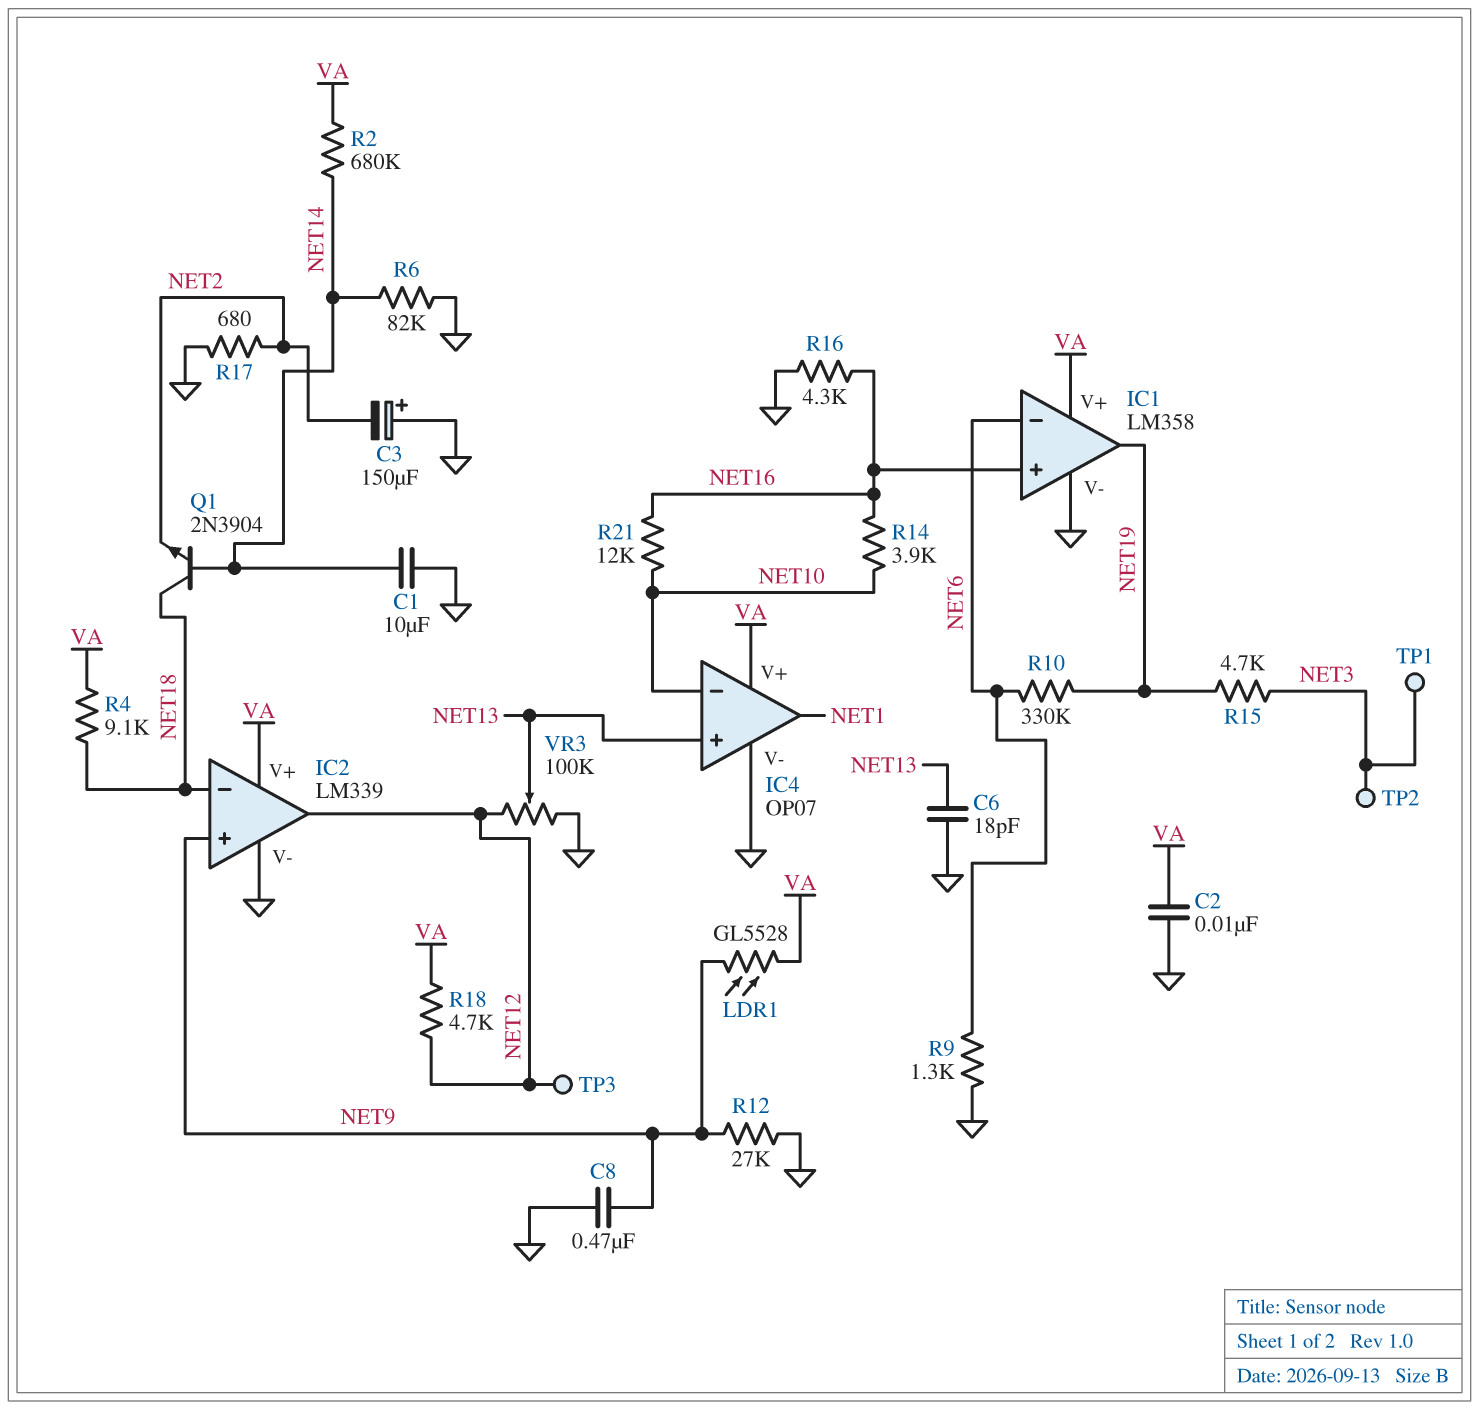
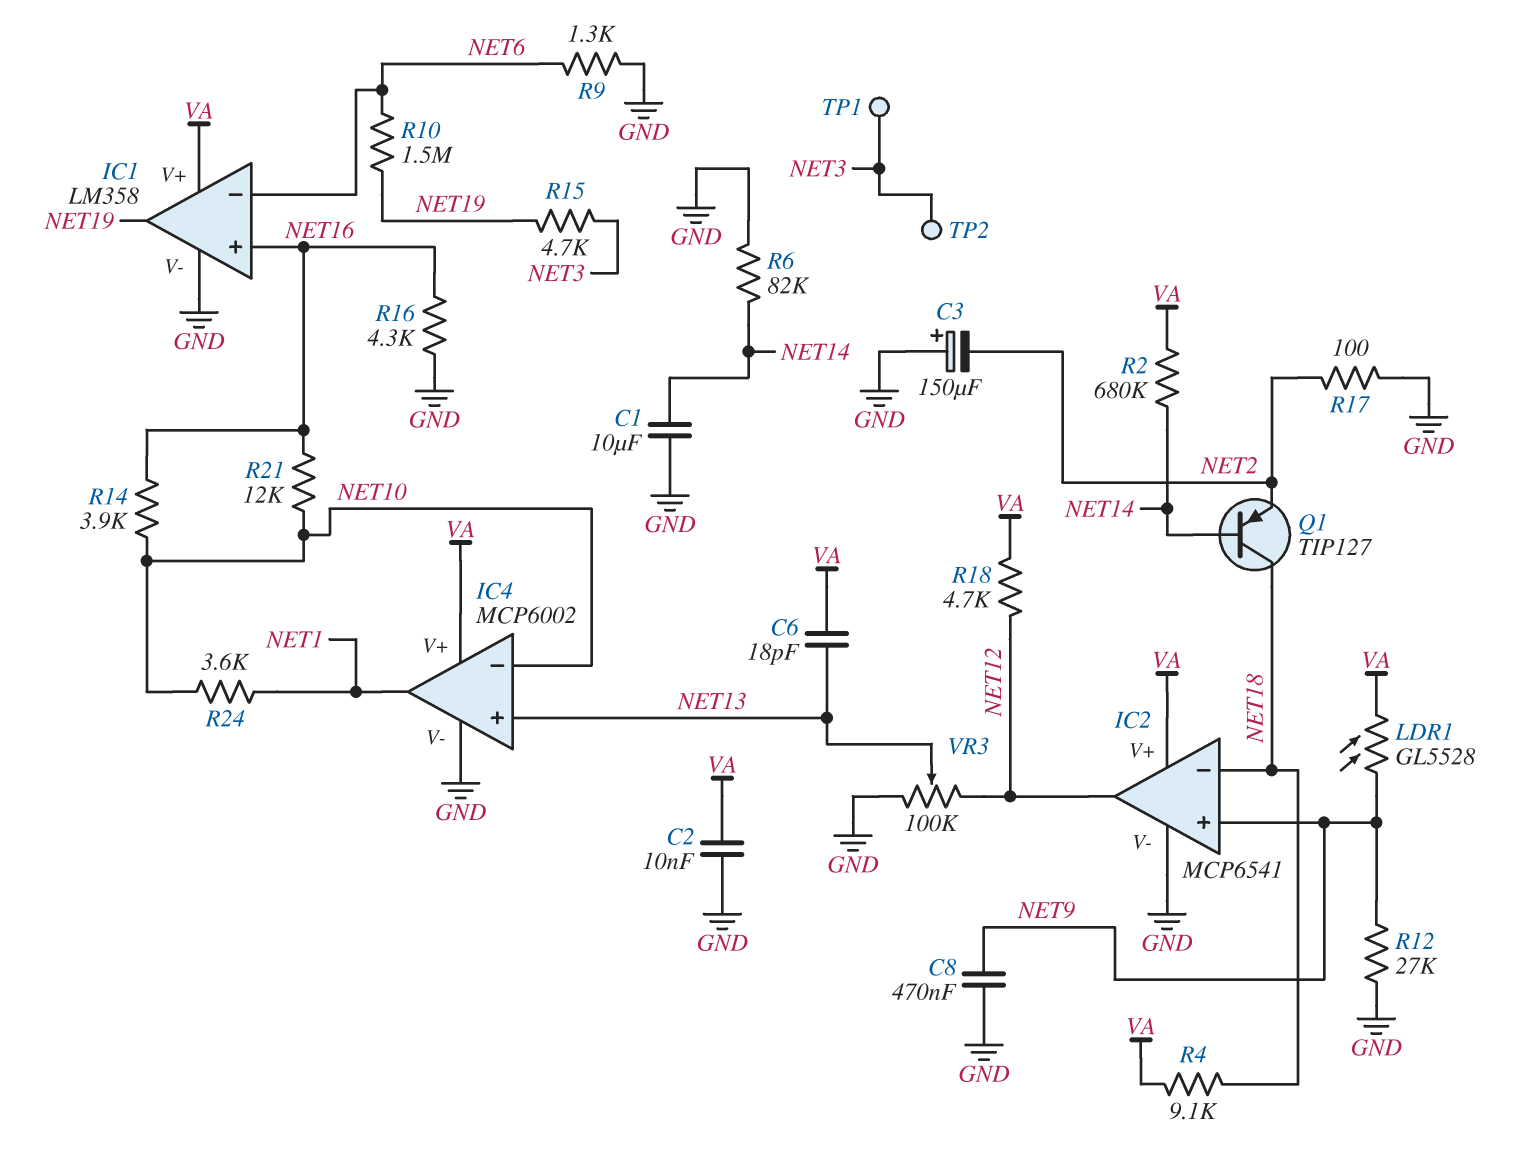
C6: 18pF (GND, NET13) -> 18pF (NET13, VA)
IC2: LM339 -> MCP6541
IC4: OP07 -> MCP6002
Q1: NPN 2N3904 (B NET14, C NET18, E NET2) -> PNP TIP127 (B NET14, C NET18, E NET2)
R10: 330k (NET6, NET19) -> 1.5M (NET6, NET19)
R17: 680 (GND, NET2) -> 100 (GND, NET2)
R24: none -> 3.6k (NET1, NET10)
TP3: test point (NET12) -> none

